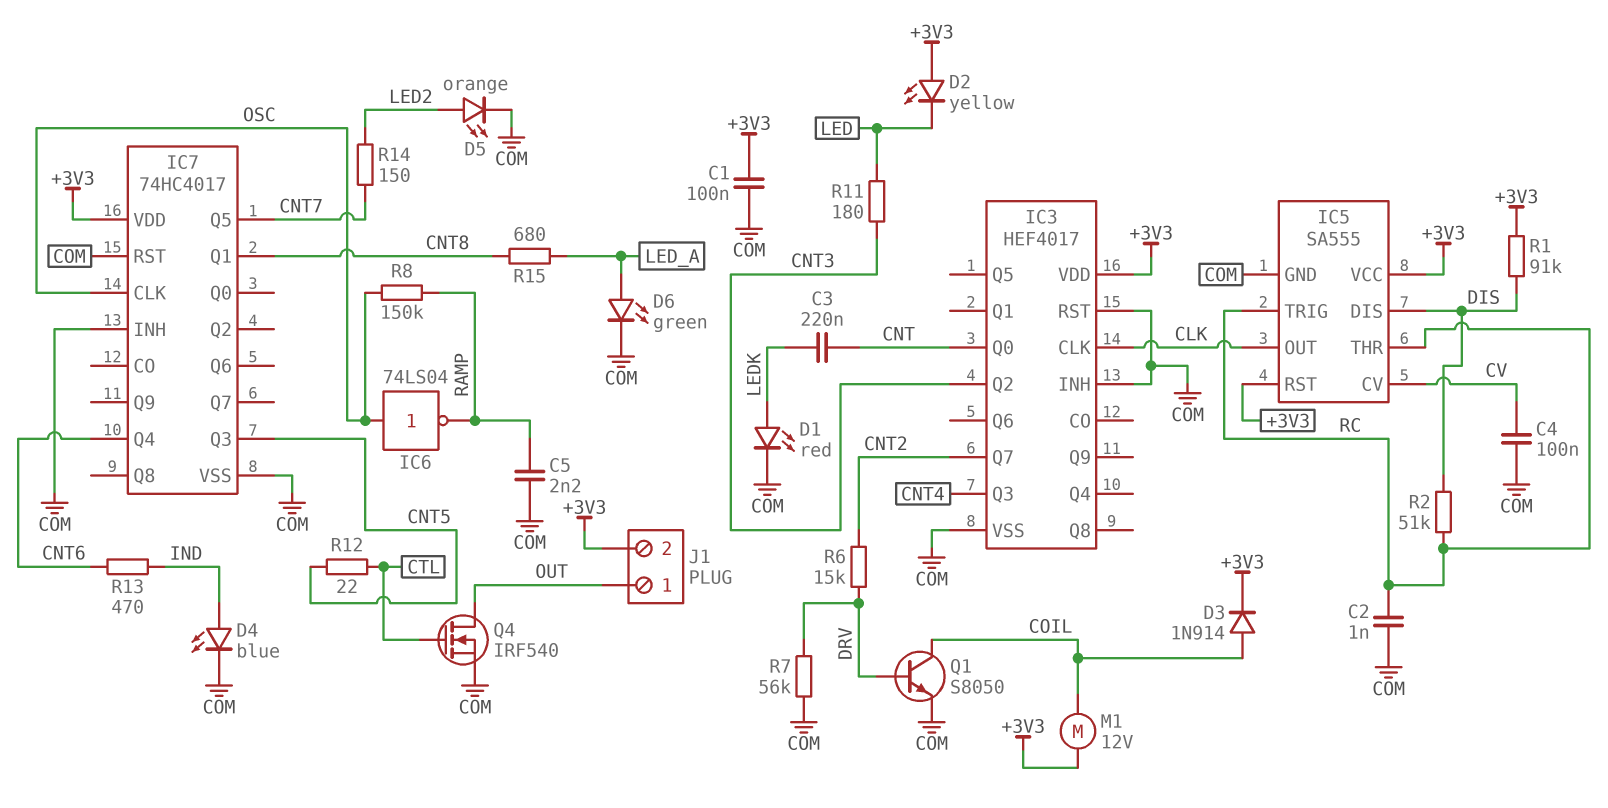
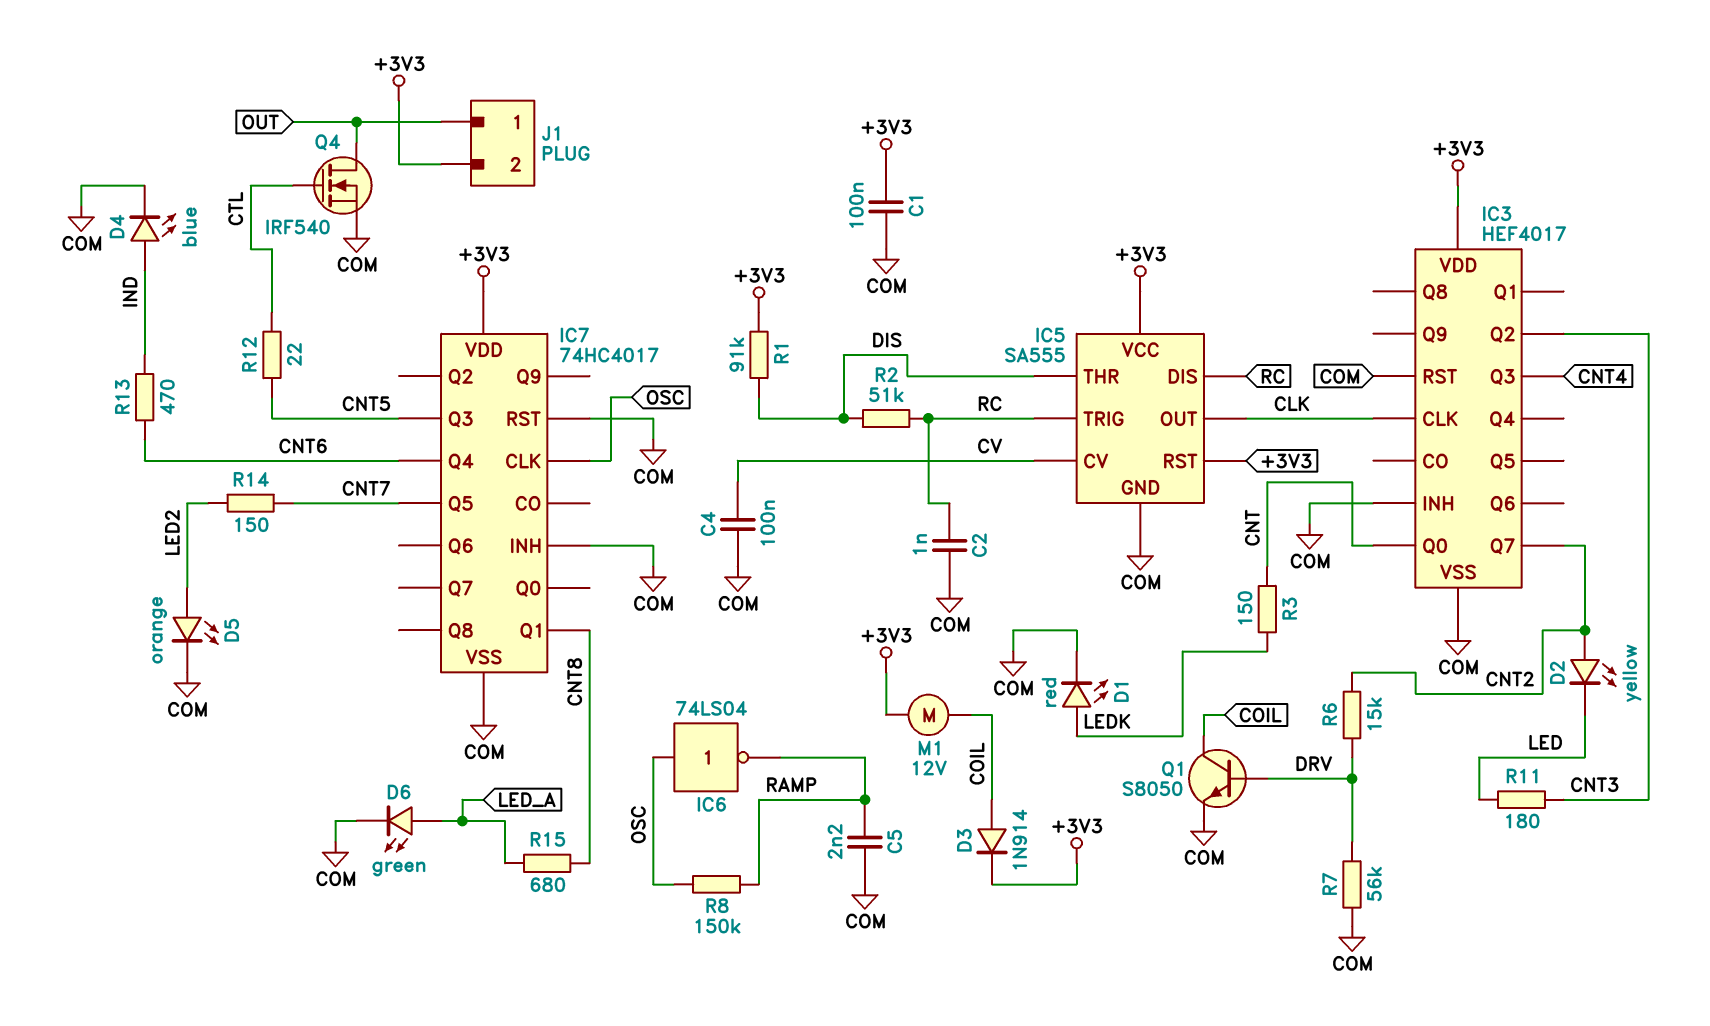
C3: 220nF (CNT, LEDK) -> none
D2: LED yellow (A +3V3, K LED) -> LED yellow (A CNT2, K LED)
IC5 pin DIS: DIS -> RC
IC5 pin THR: RC -> DIS
R3: none -> 150 (CNT, LEDK)

